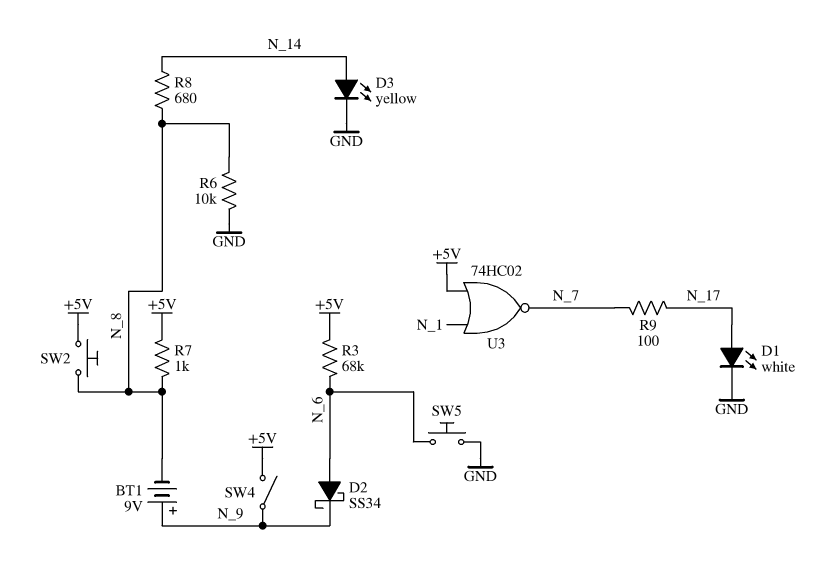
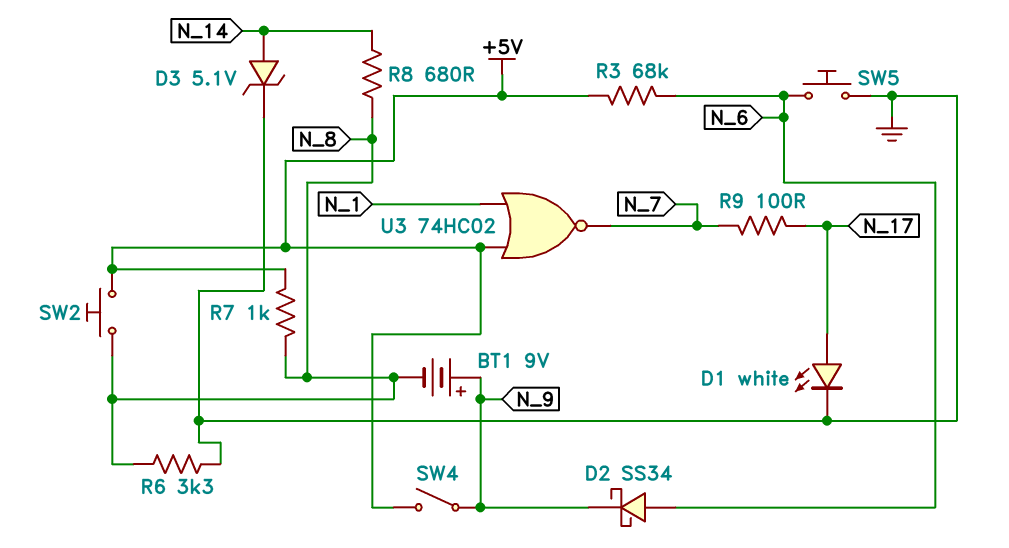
D3: LED yellow (A N_14, K GND) -> zener 5.1V (A N_14, K GND)
R6: 10k (GND, N_8) -> 3.3k (GND, N_8)

